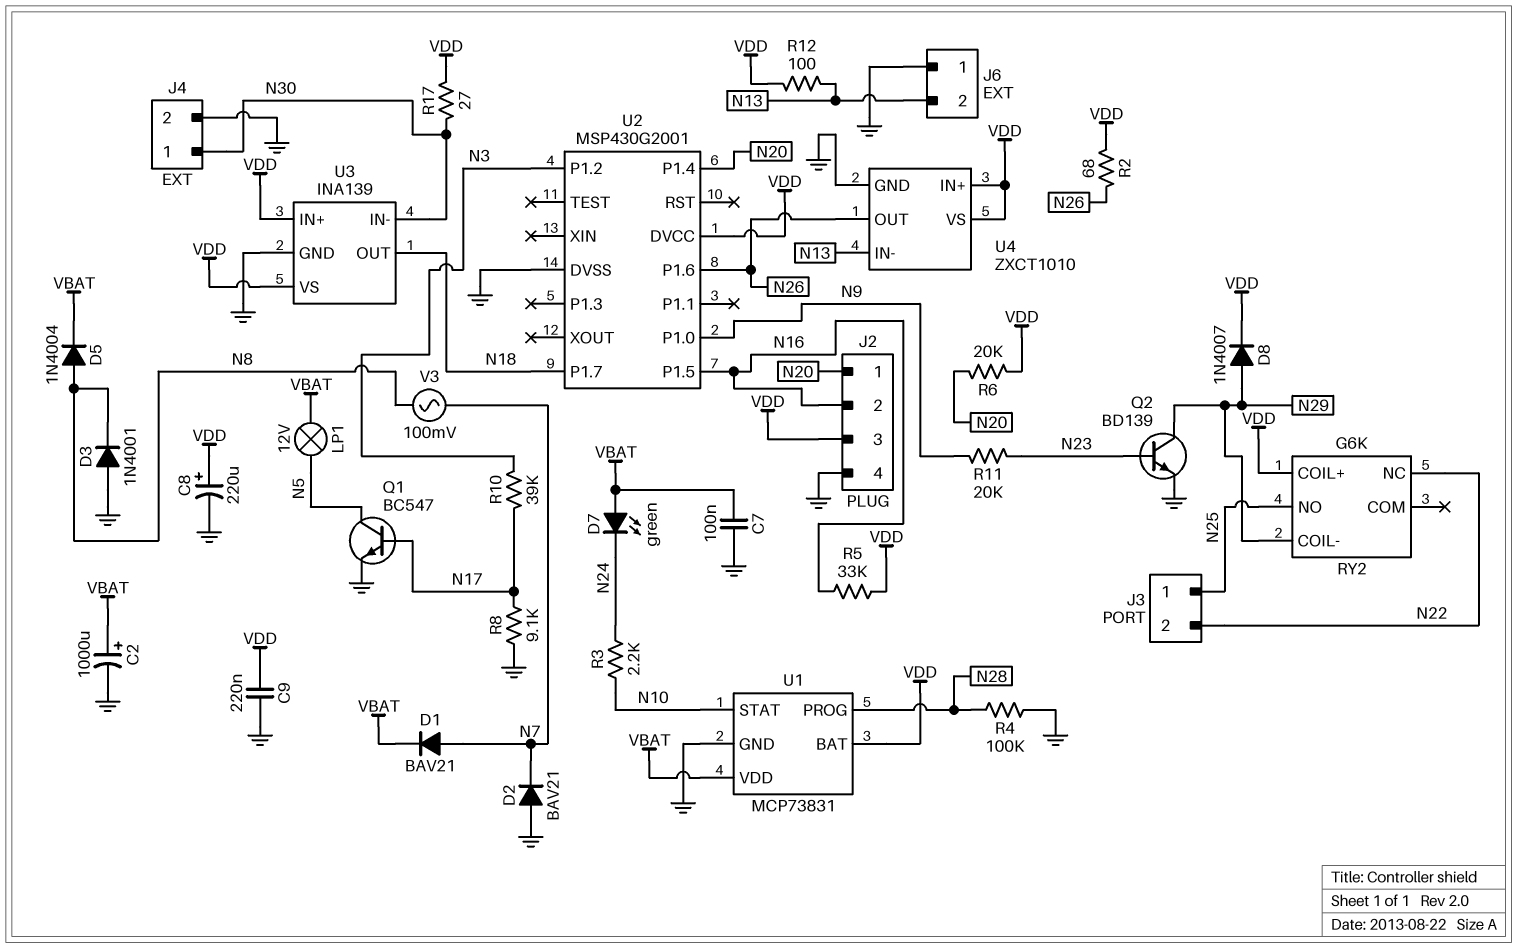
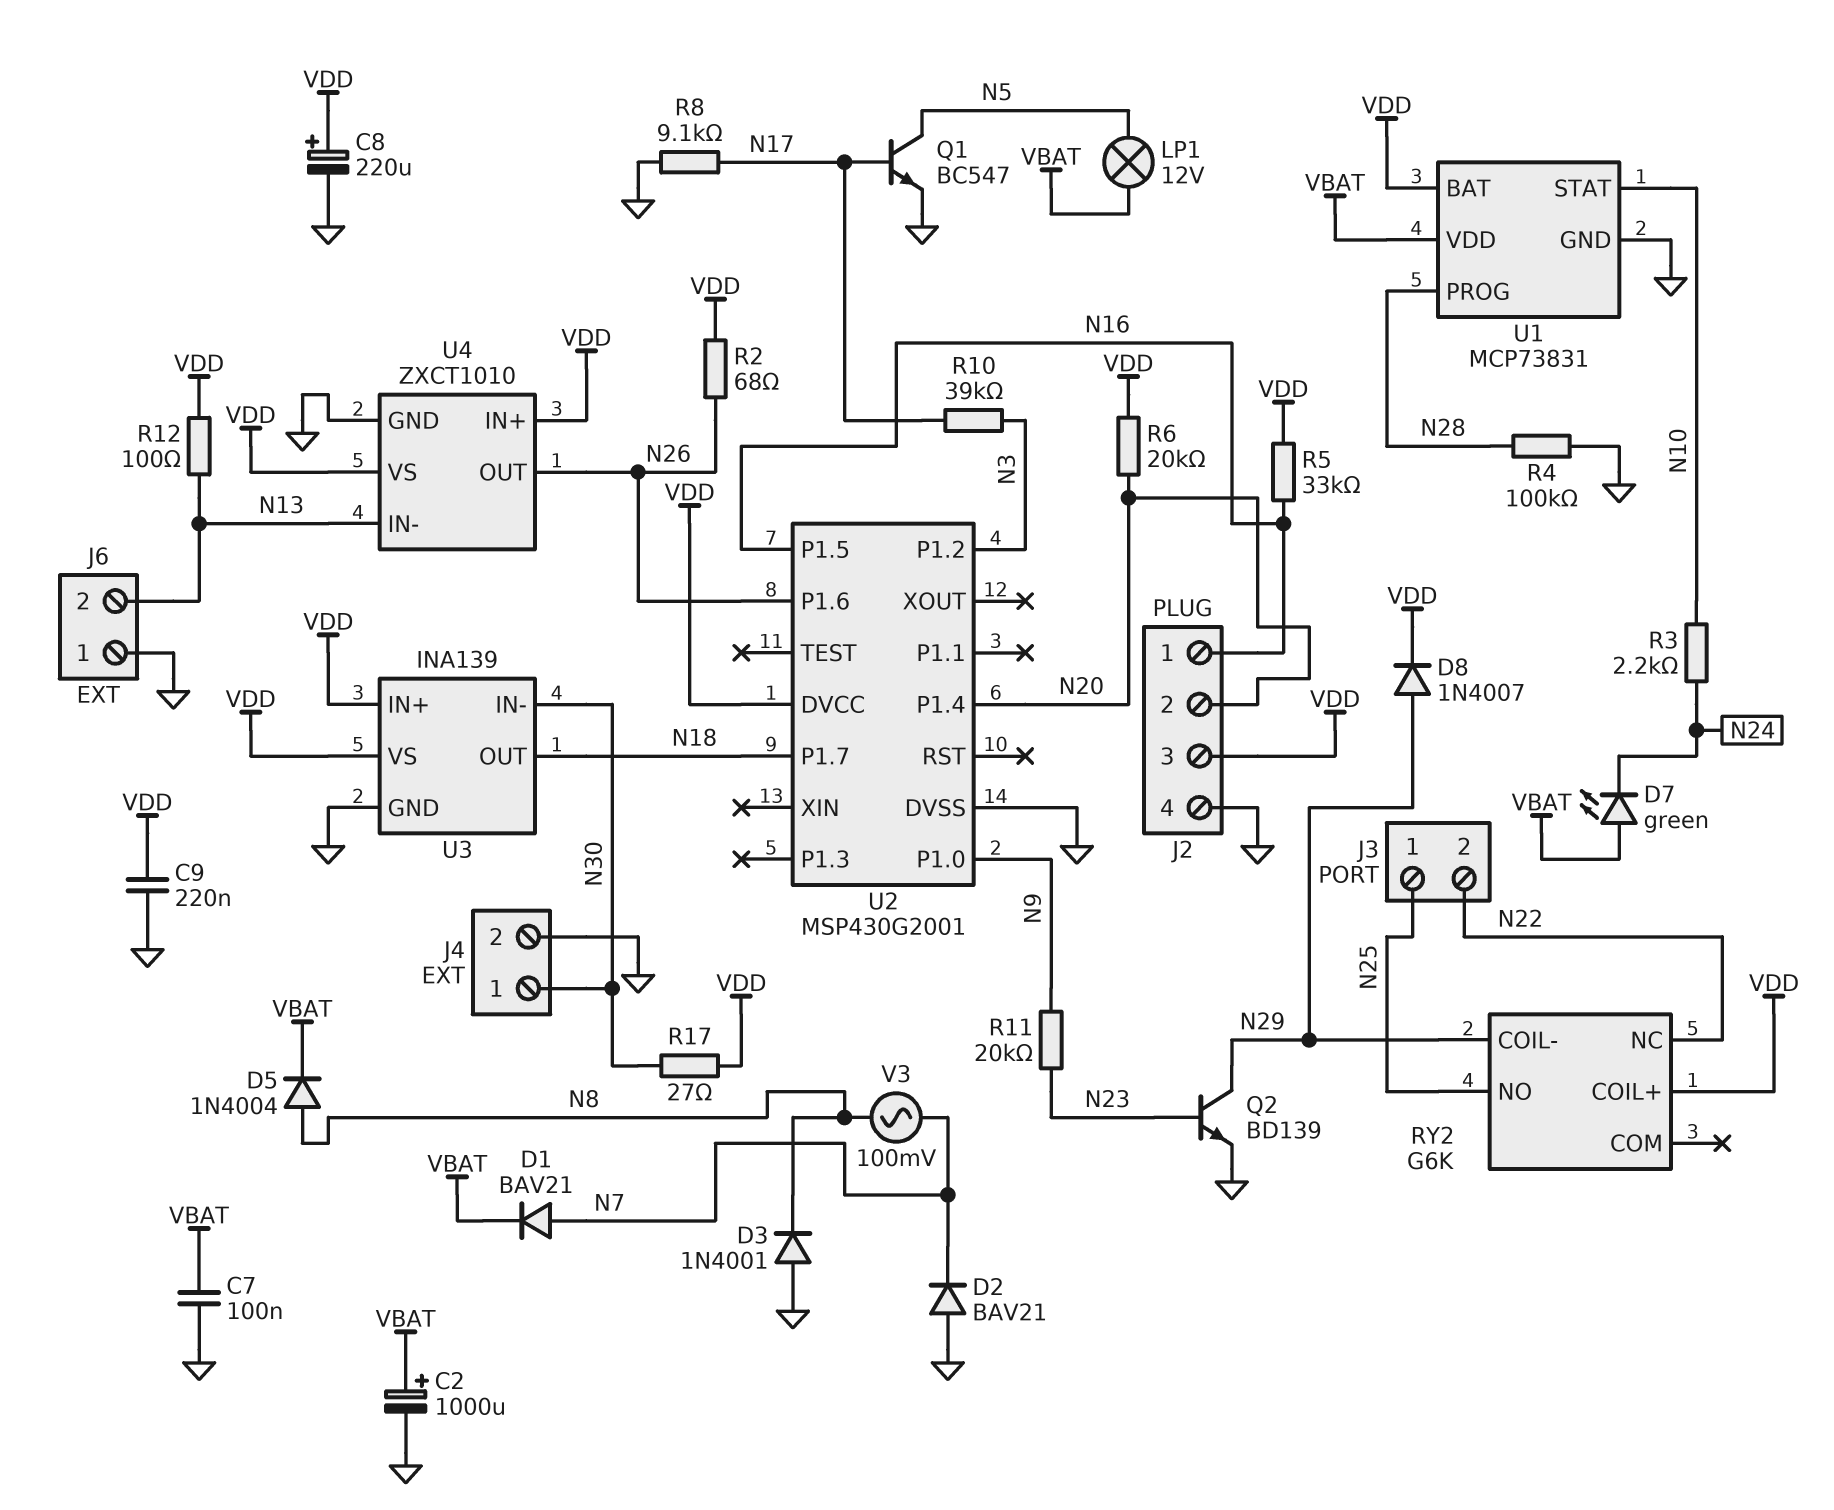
J2 pin 1: N20 -> N16
J2 pin 2: N16 -> N20

